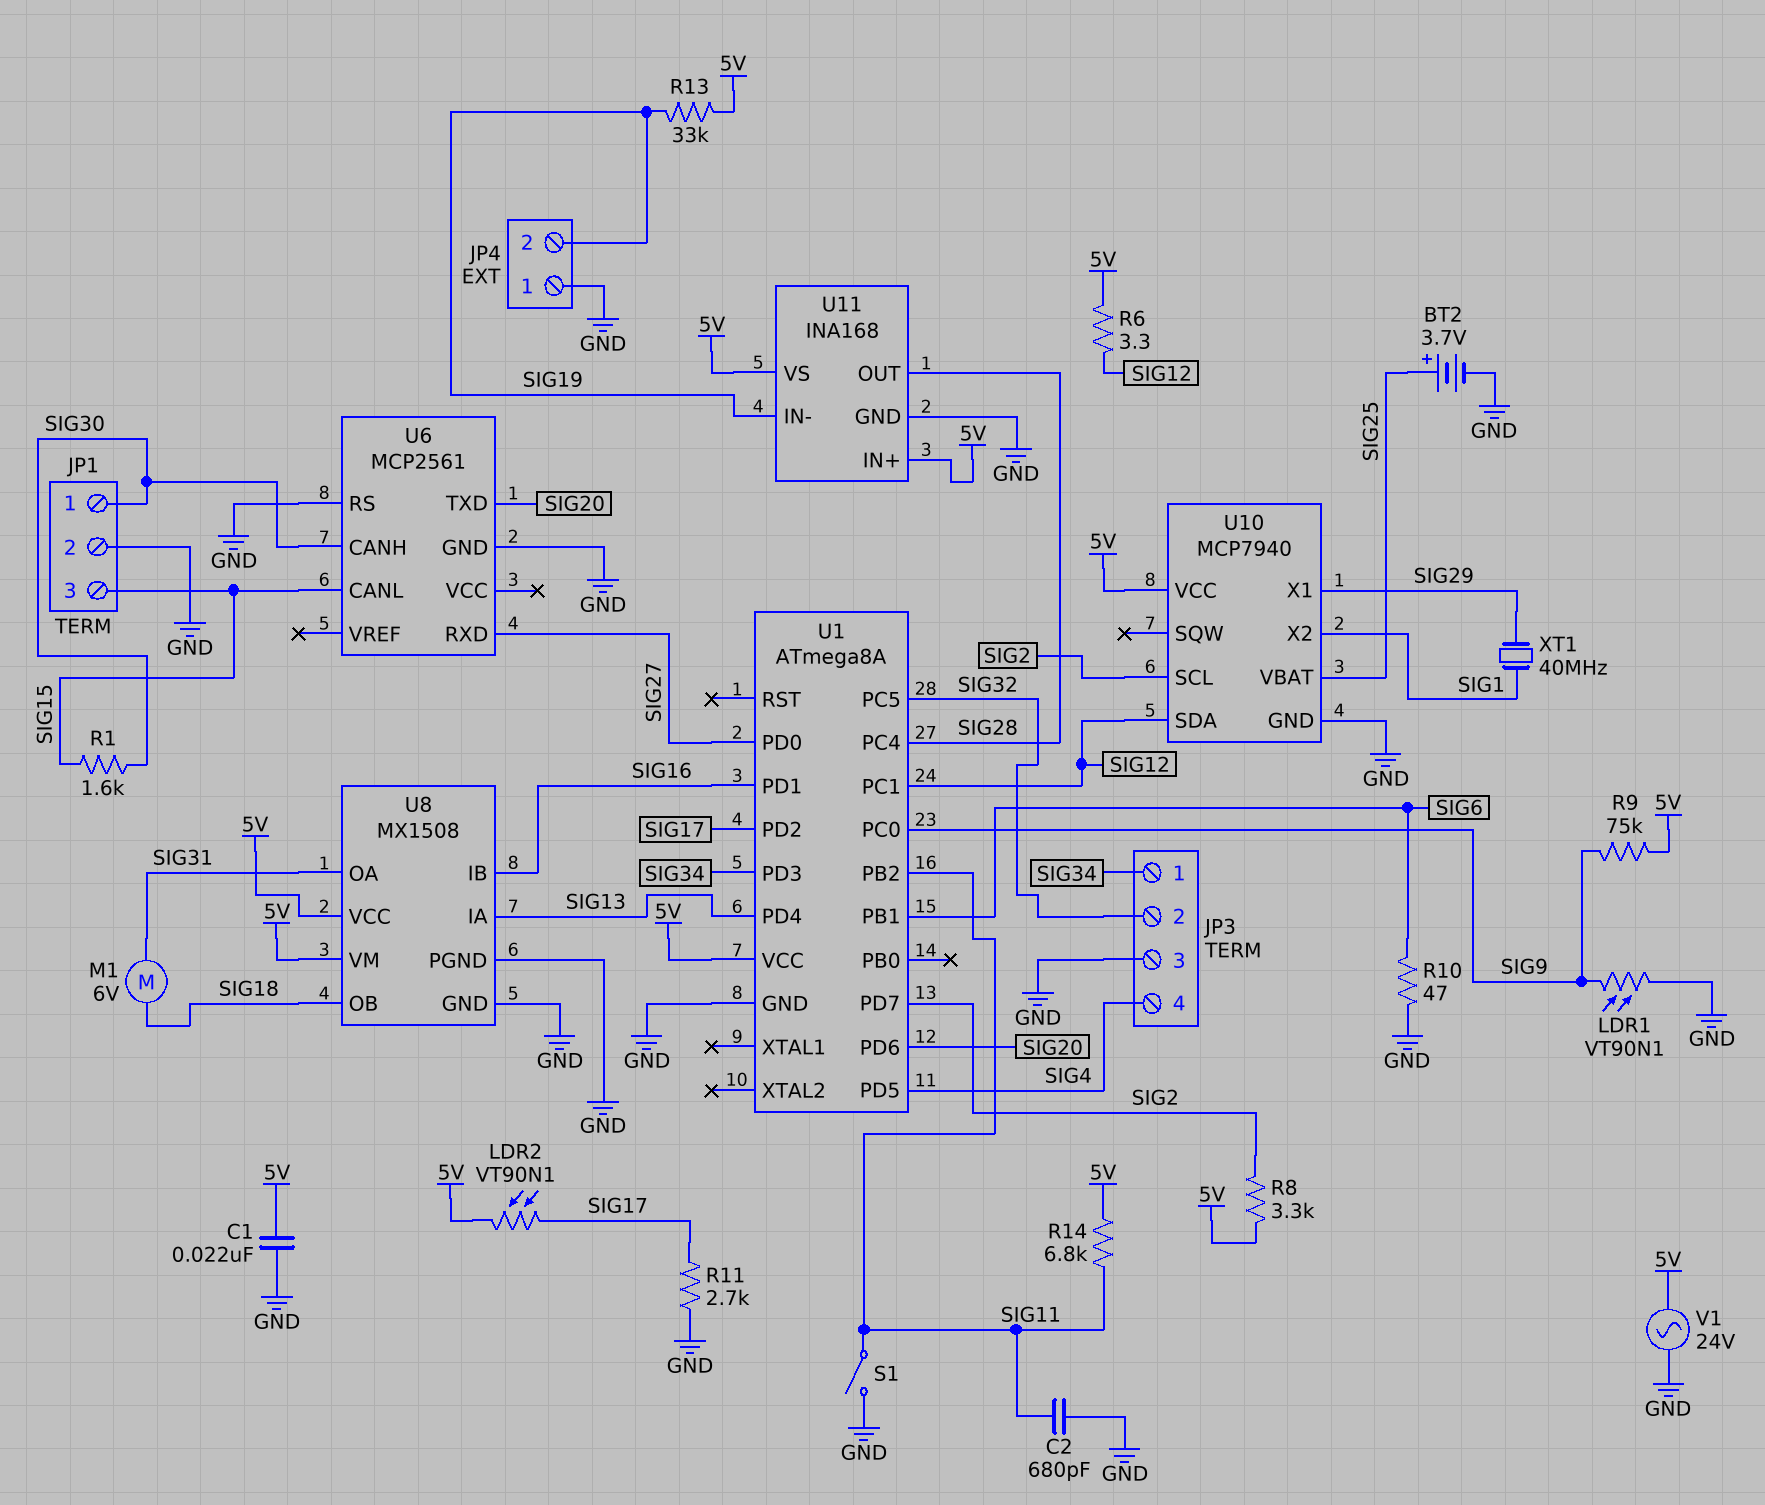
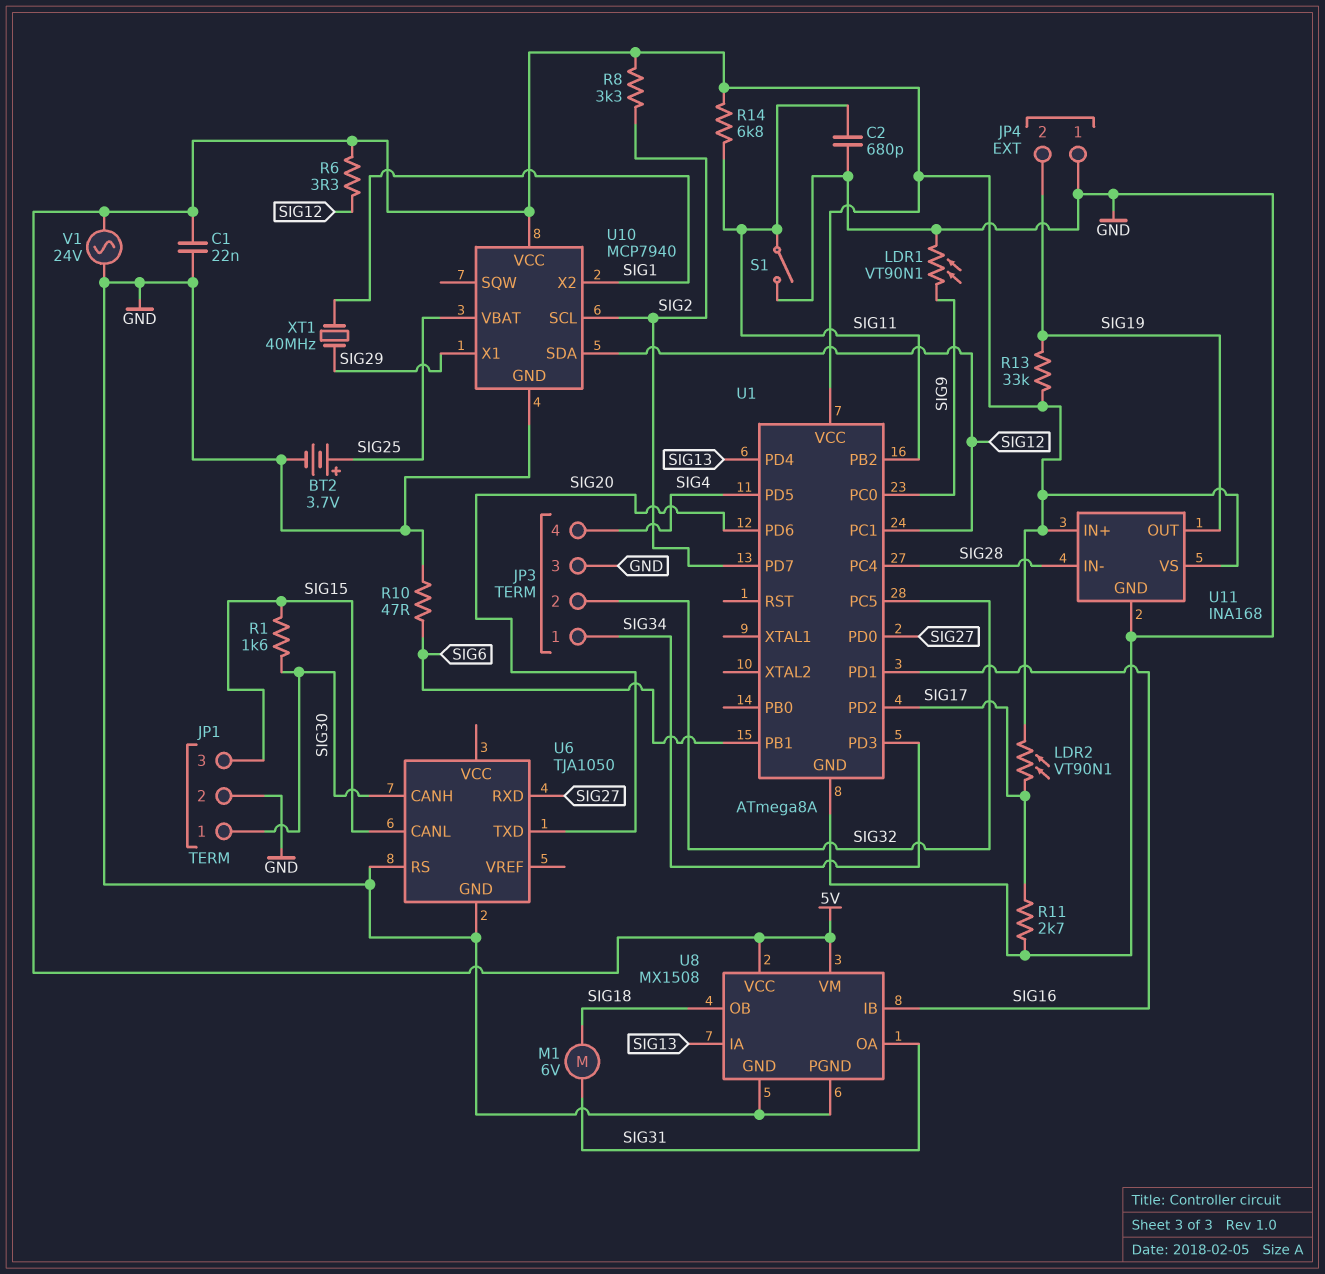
R9: 75k (5V, SIG9) -> none
U6: MCP2561 -> TJA1050
U11 pin IN-: SIG19 -> SIG28
U11 pin OUT: SIG28 -> SIG19

